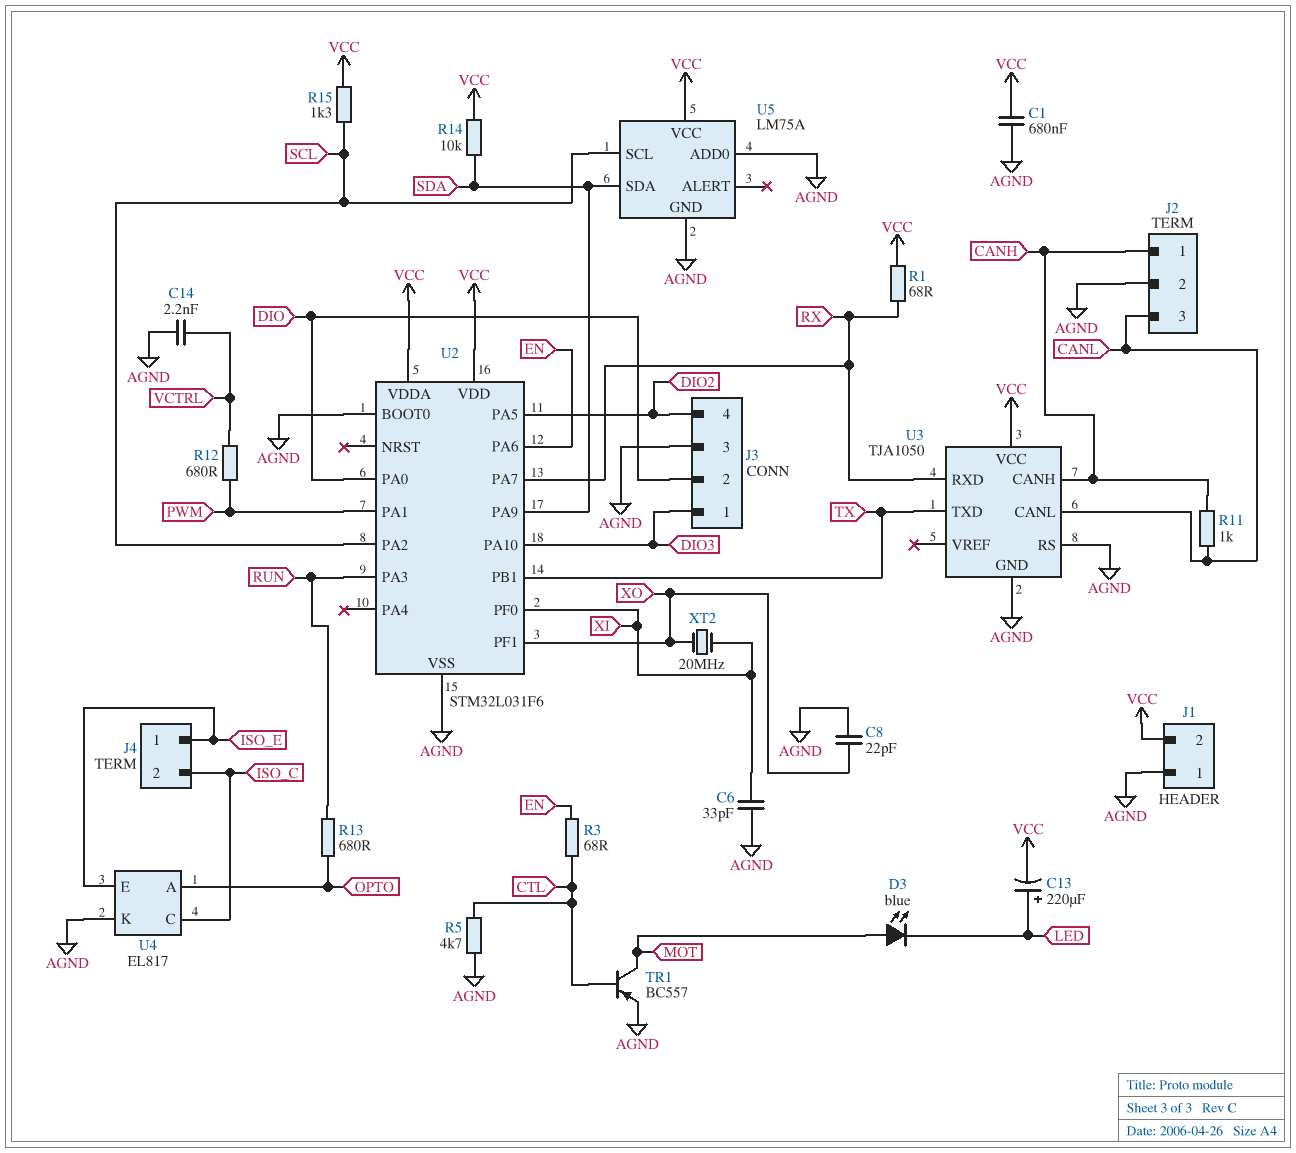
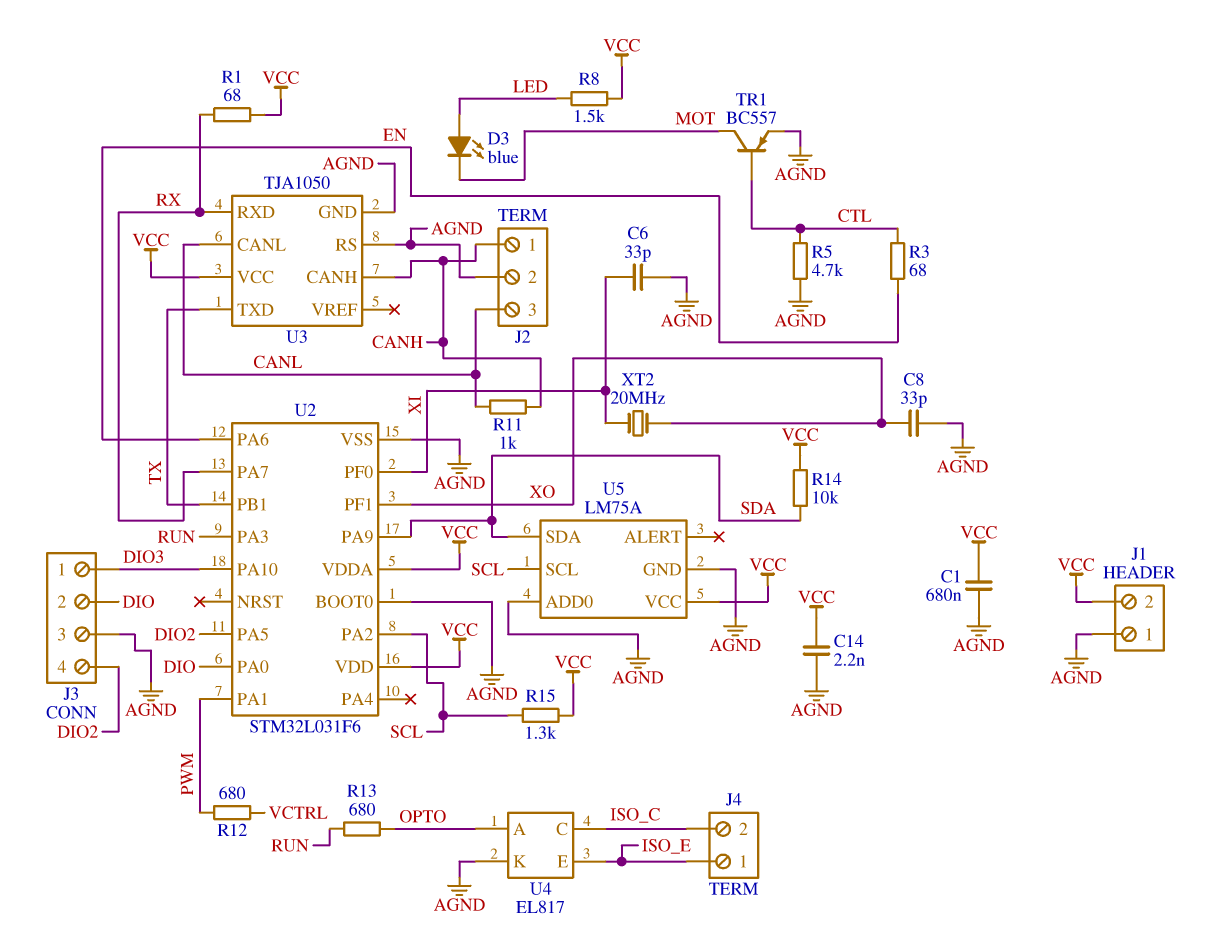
C8: 22pF (AGND, XO) -> 33pF (AGND, XO)
C13: 220uF (plus LED, minus VCC) -> none
C14: 2.2nF (AGND, VCTRL) -> 2.2nF (AGND, VCC)
D3: LED blue (A MOT, K LED) -> LED blue (A LED, K MOT)
R8: none -> 1.5k (LED, VCC)

